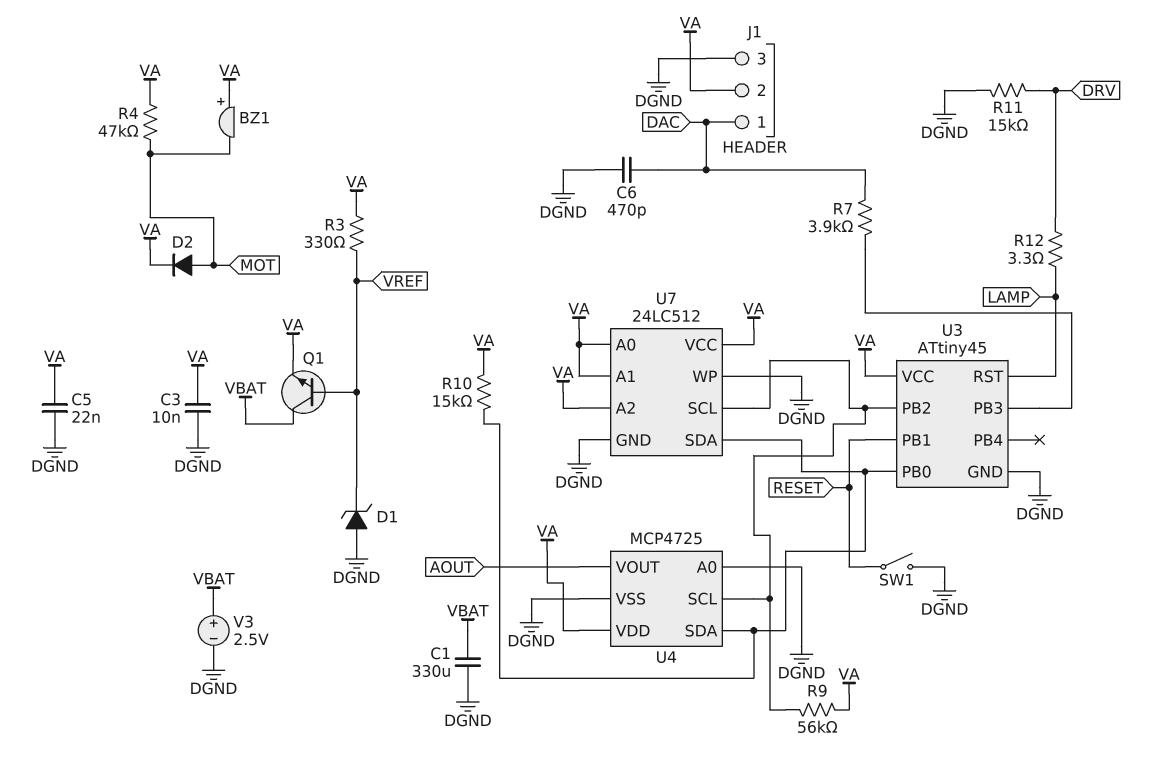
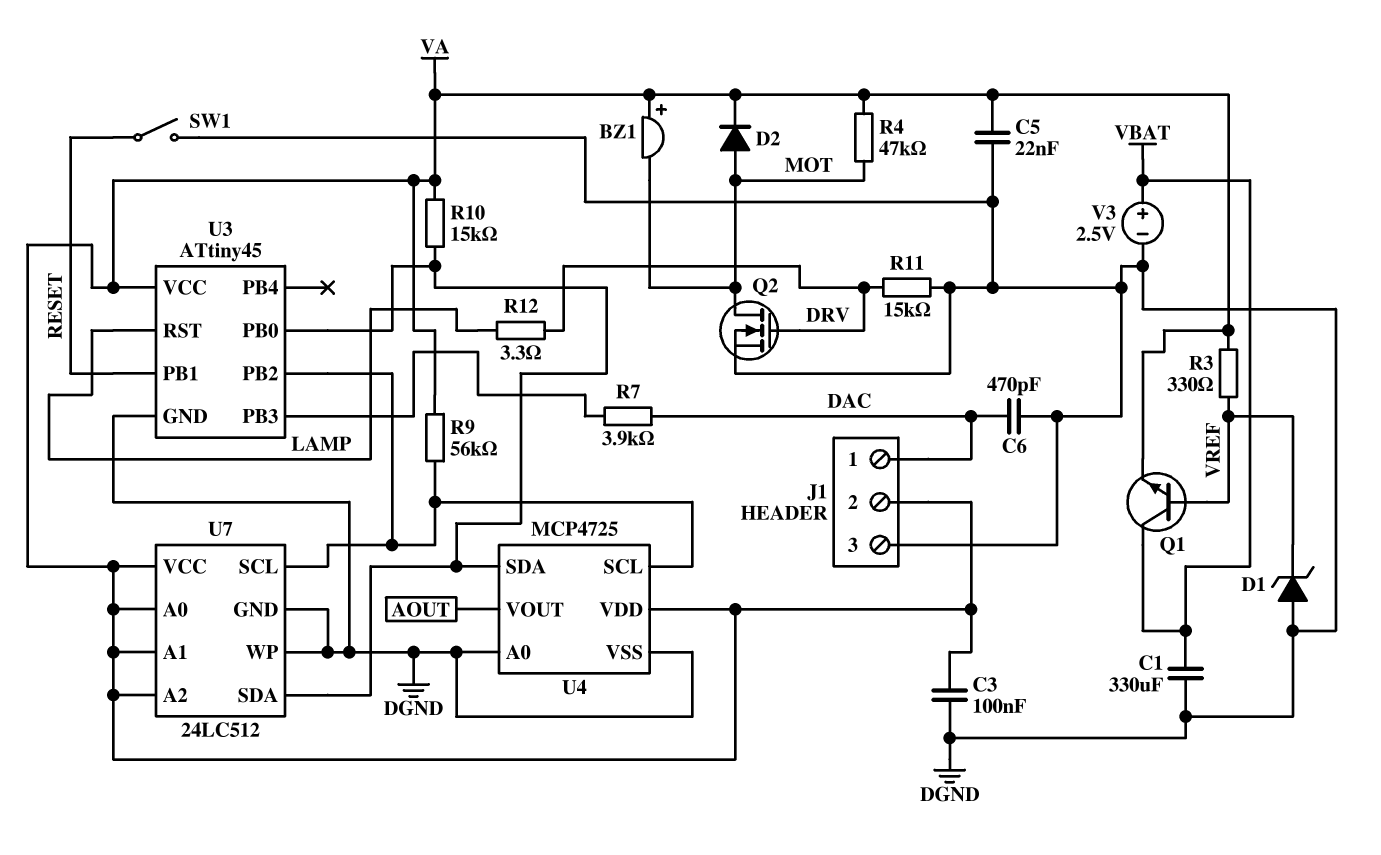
C3: 10nF (DGND, VA) -> 100nF (DGND, VA)
Q2: none -> NMOS (G DRV, D MOT, S DGND)

